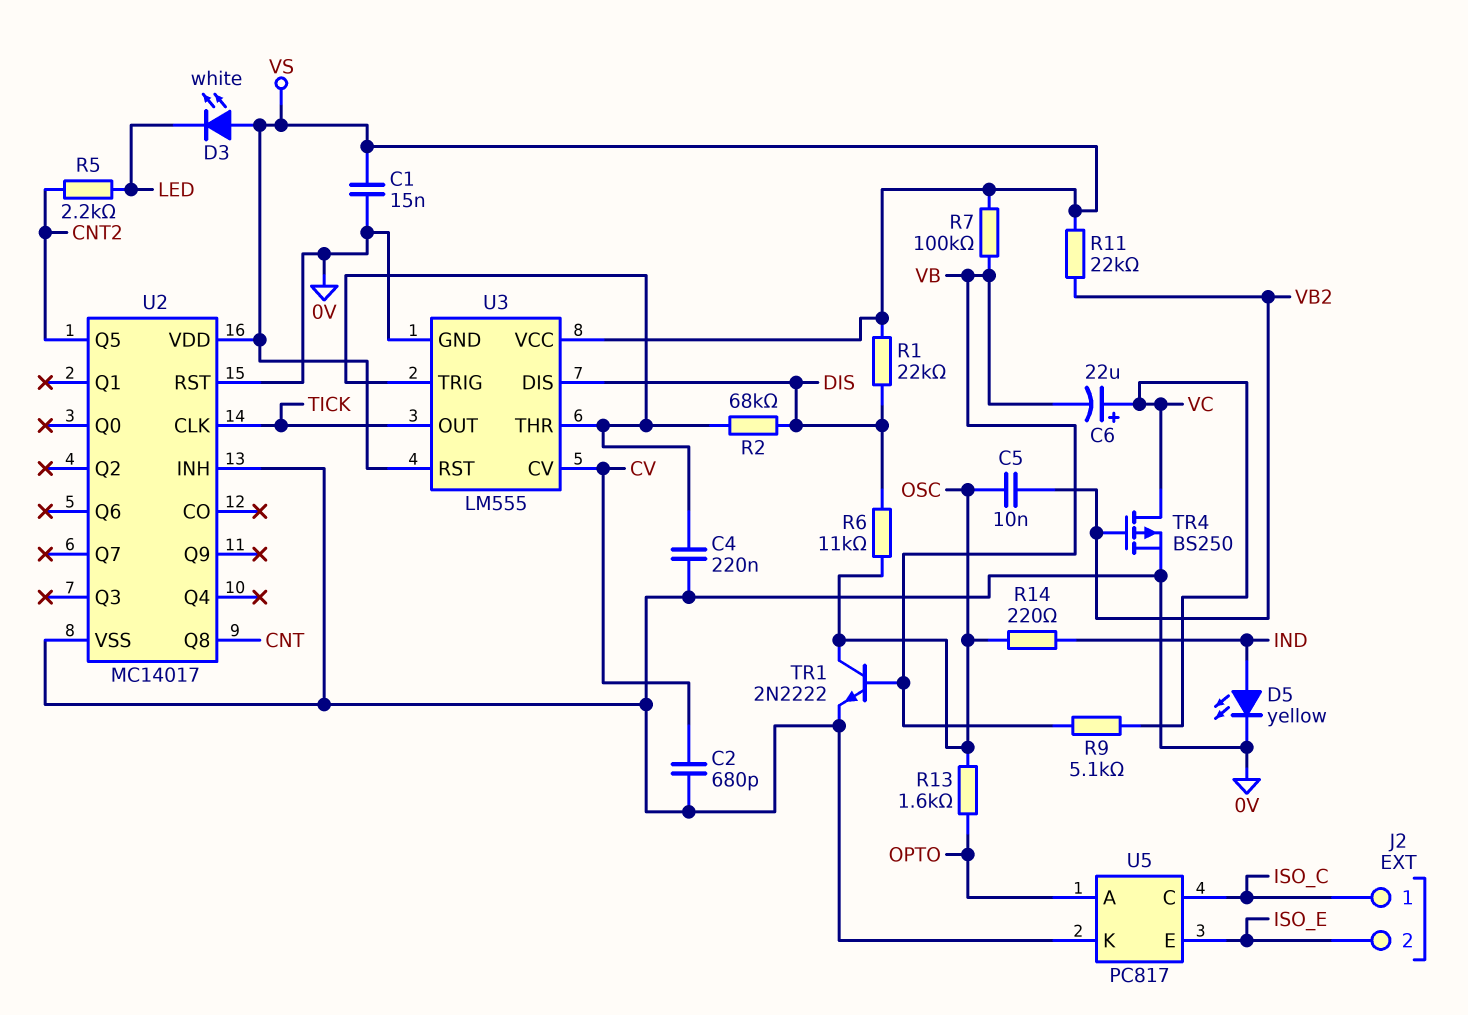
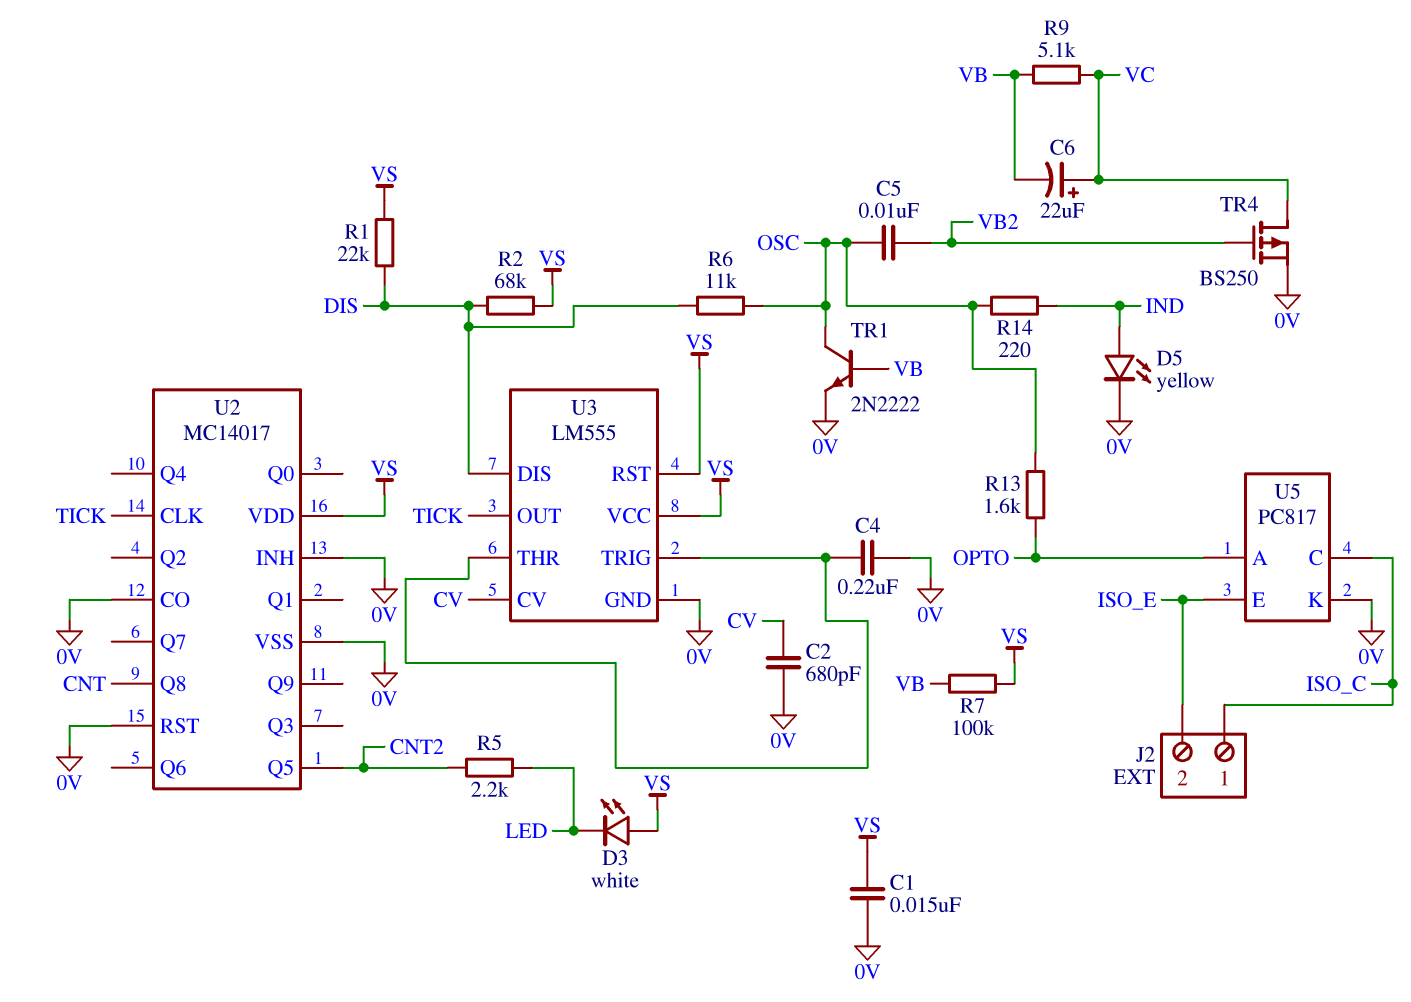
R2: 68k (DIS, U3/THR) -> 68k (DIS, VS)
R11: 22k (VB2, VS) -> none
U2 pin CO: none -> 0V

